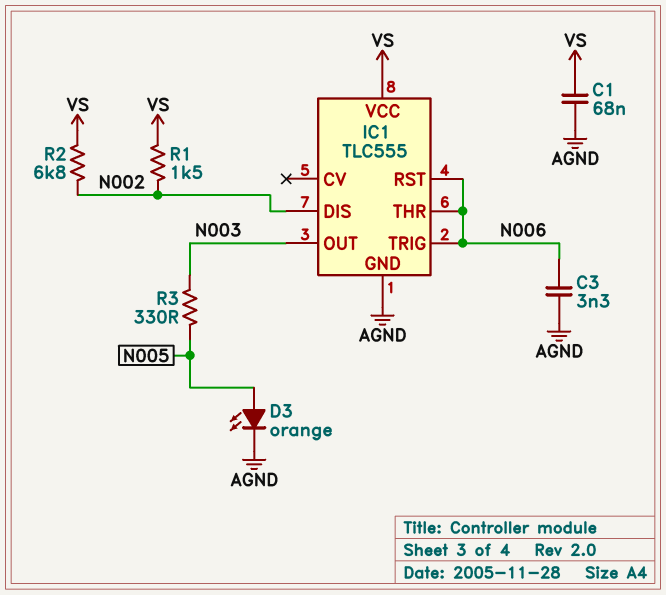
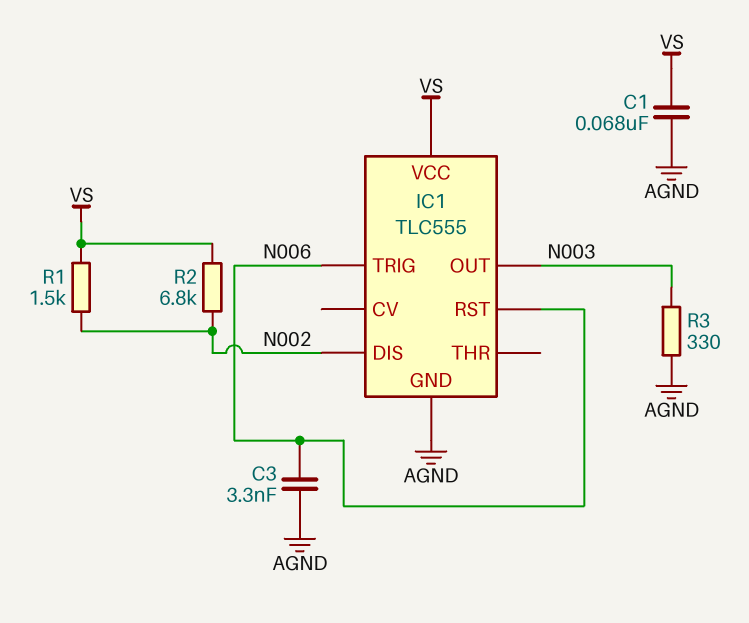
D3: LED orange (A N005, K AGND) -> none
IC1 pin THR: N006 -> none
R3: 330 (N003, N005) -> 330 (AGND, N003)

